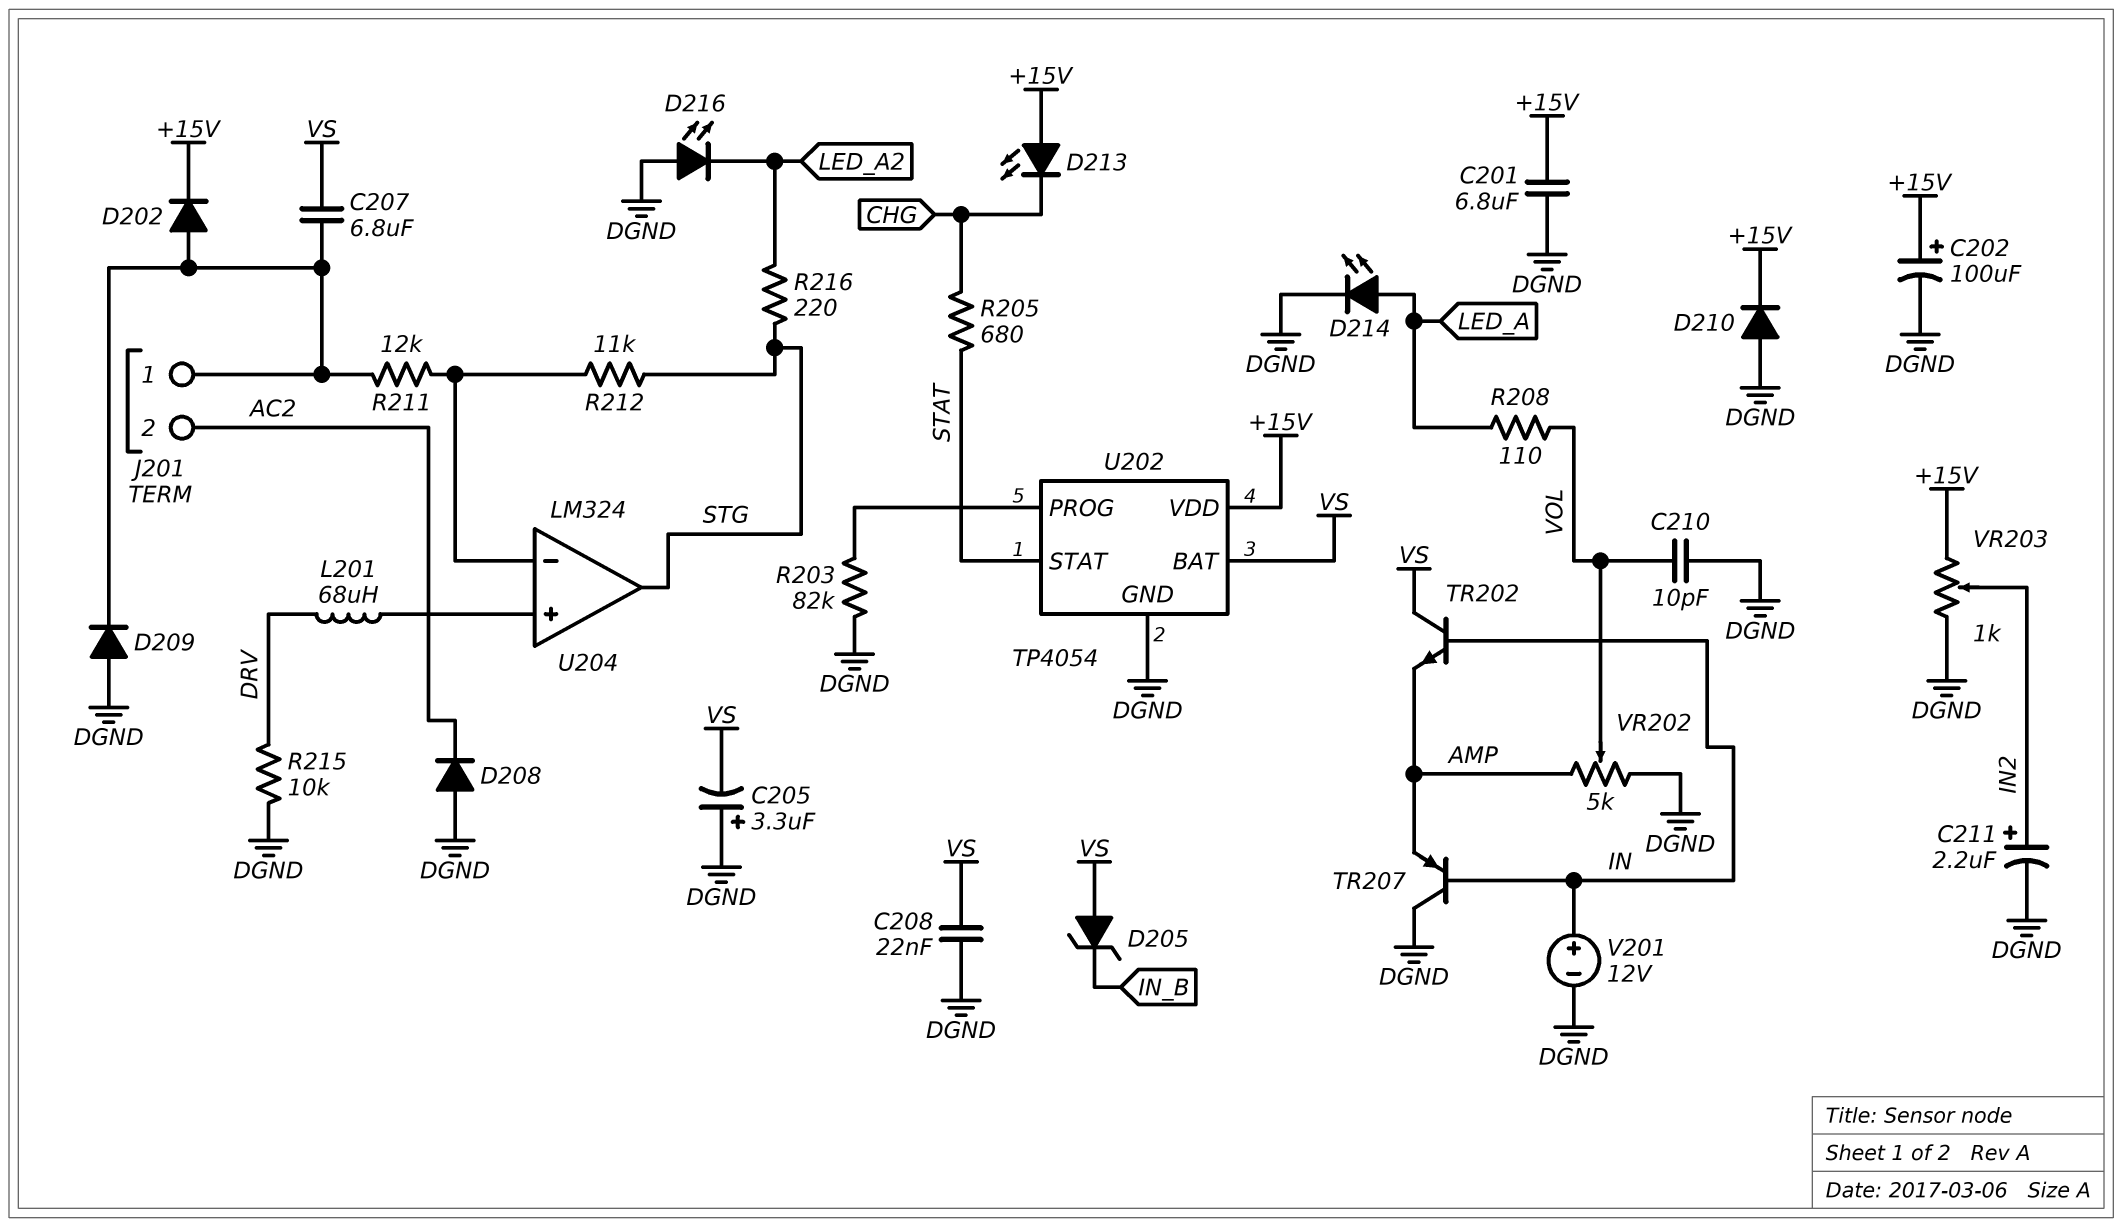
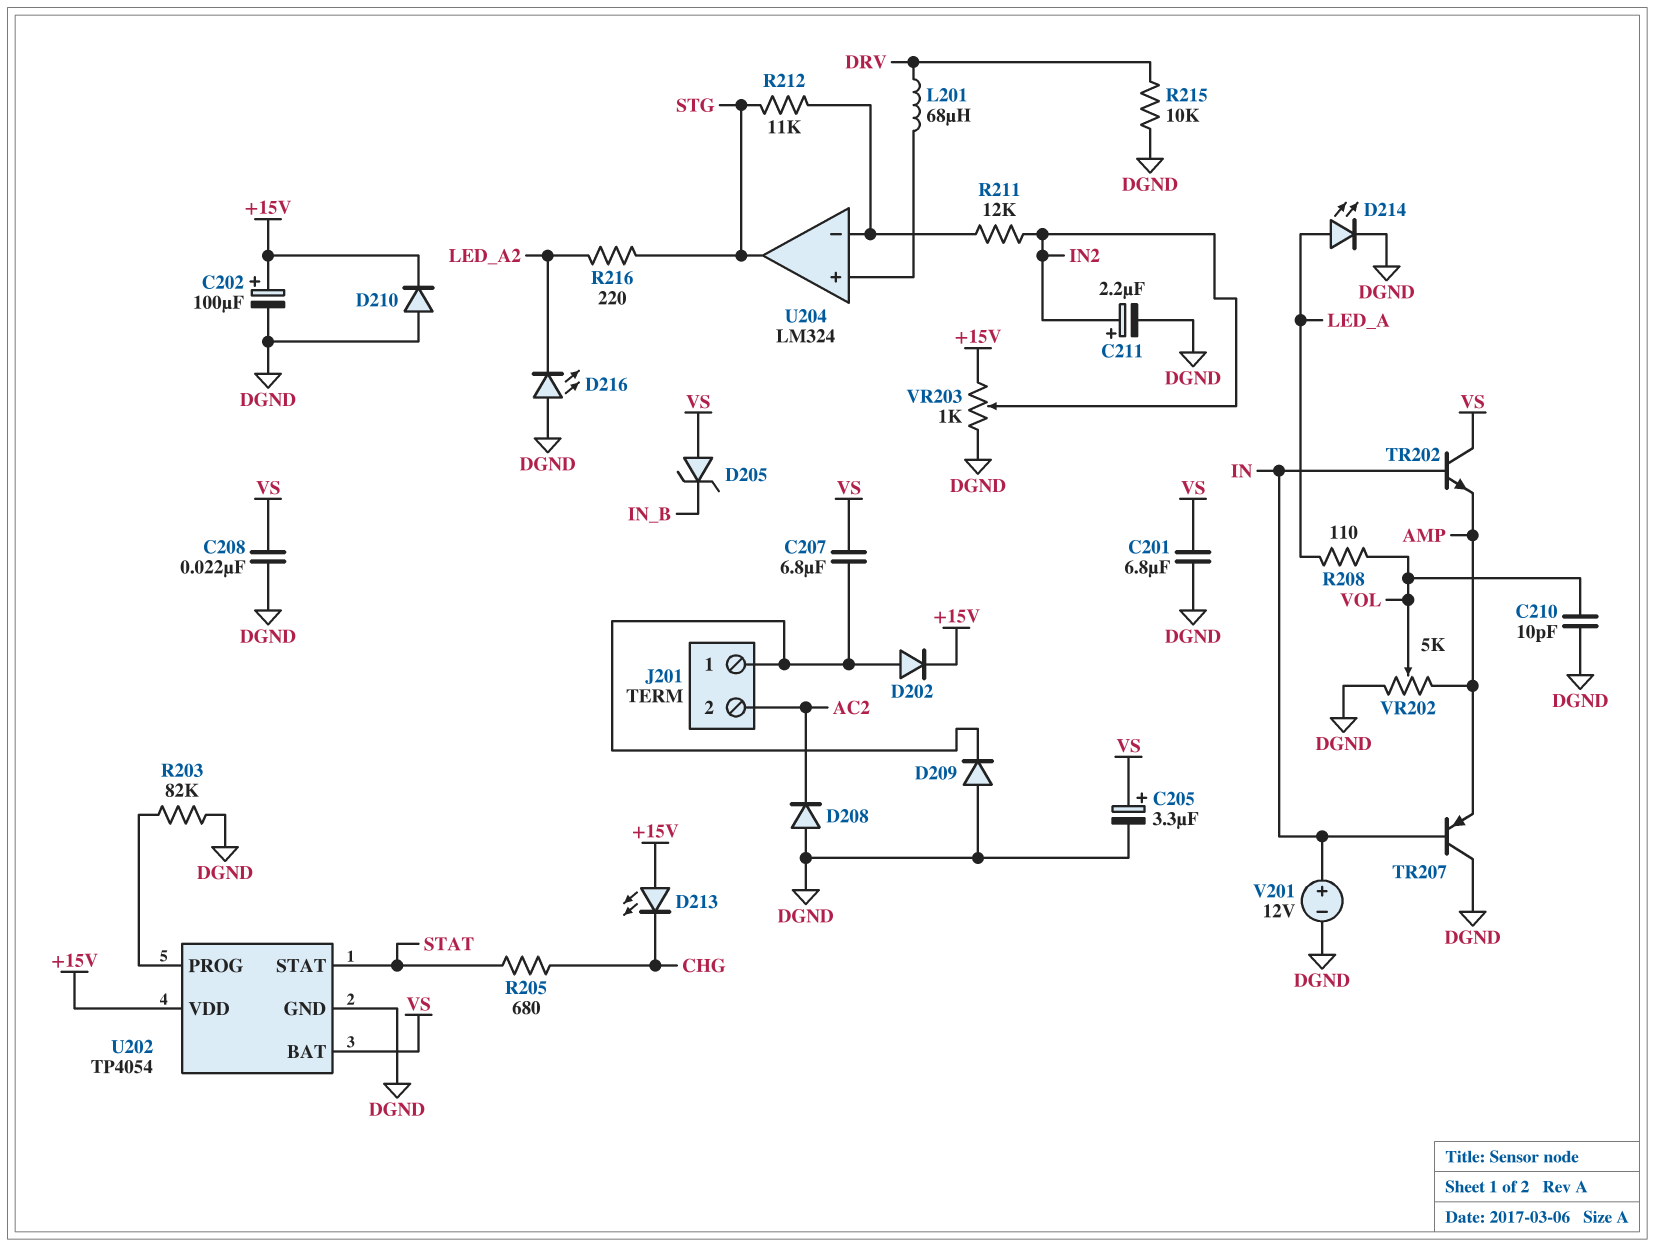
C201: 6.8uF (+15V, DGND) -> 6.8uF (DGND, VS)
C205: 3.3uF (plus DGND, minus VS) -> 3.3uF (plus VS, minus DGND)
R211: 12k (J201/1, U204/in-) -> 12k (IN2, U204/in-)

